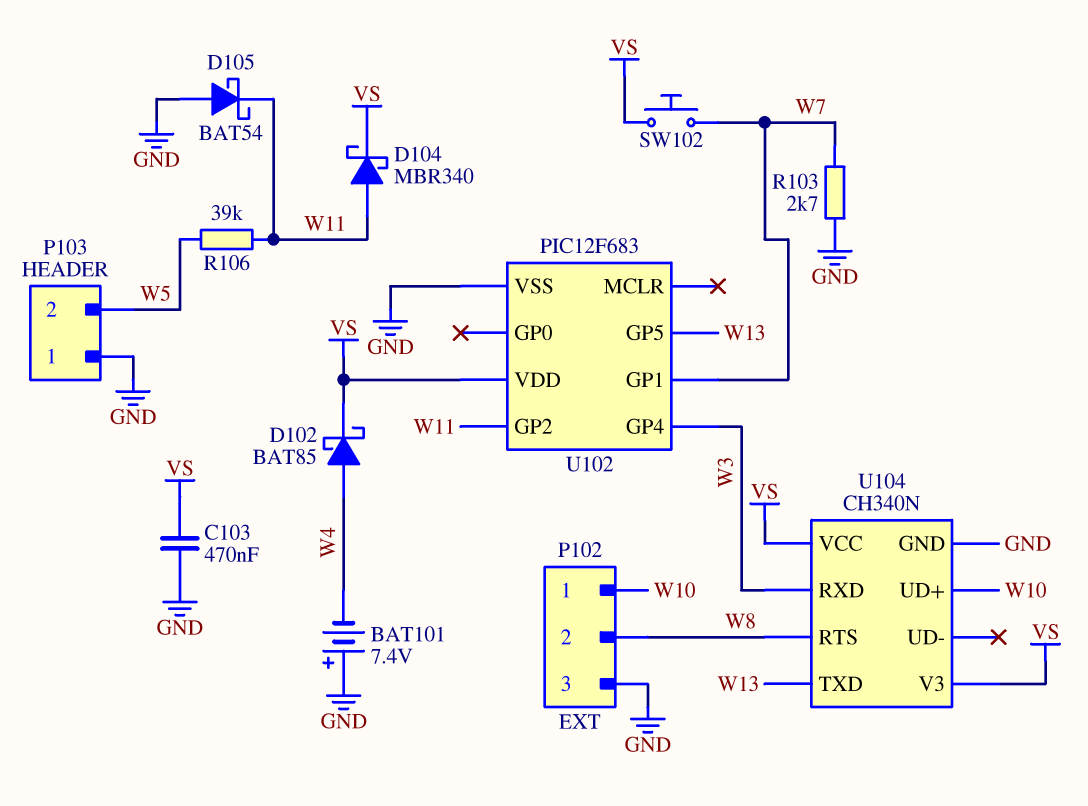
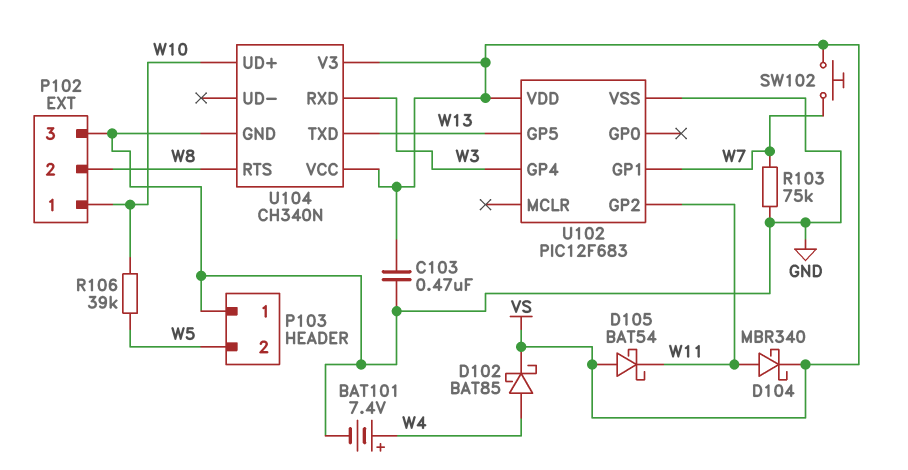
BAT101: 7.4V (plus GND, minus W4) -> 7.4V (plus W4, minus GND)
D105: schottky BAT54 (A GND, K W11) -> schottky BAT54 (A VS, K W11)
R103: 2.7k (GND, W7) -> 75k (GND, W7)
R106: 39k (W5, W11) -> 39k (W5, W10)

